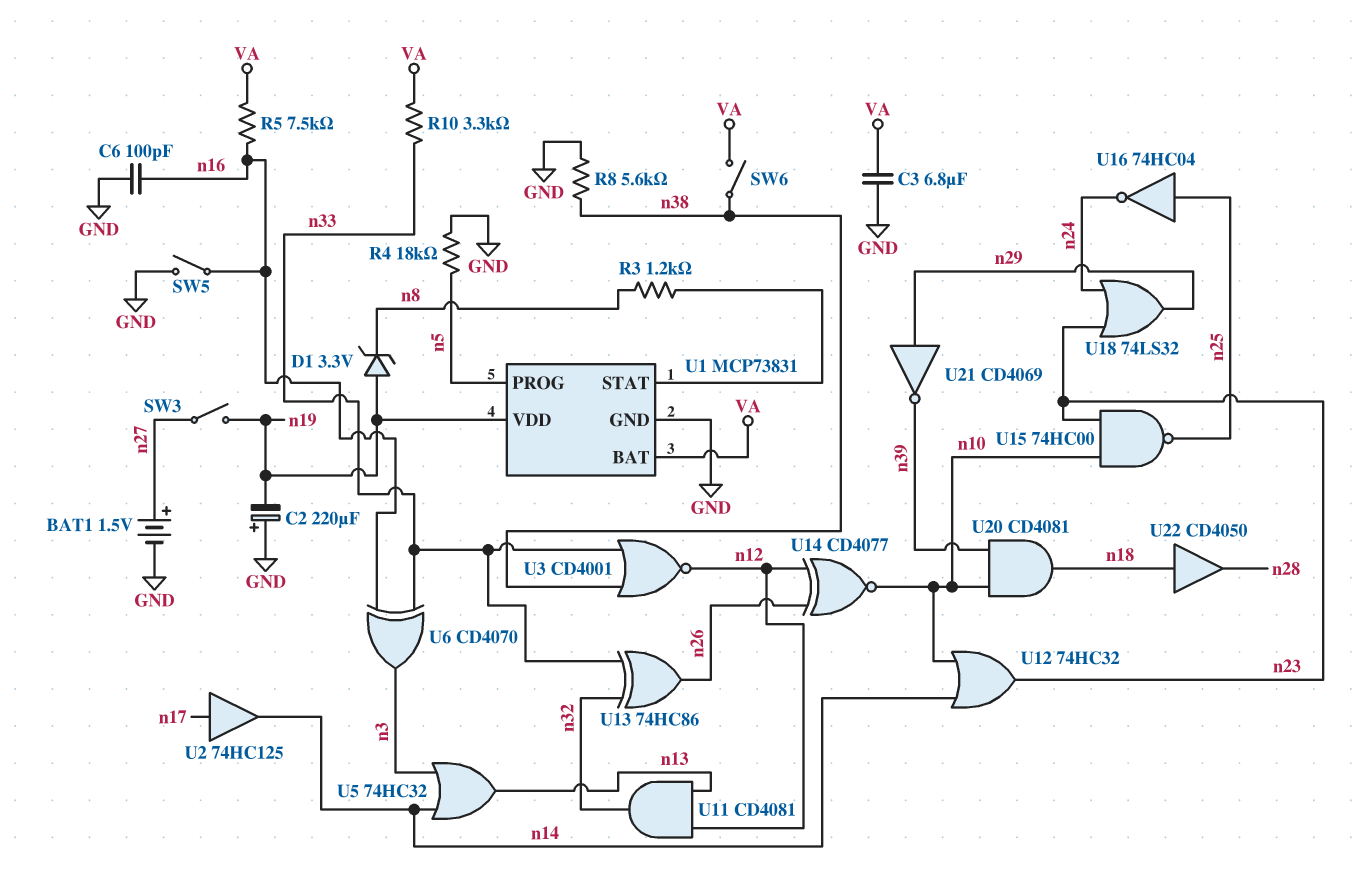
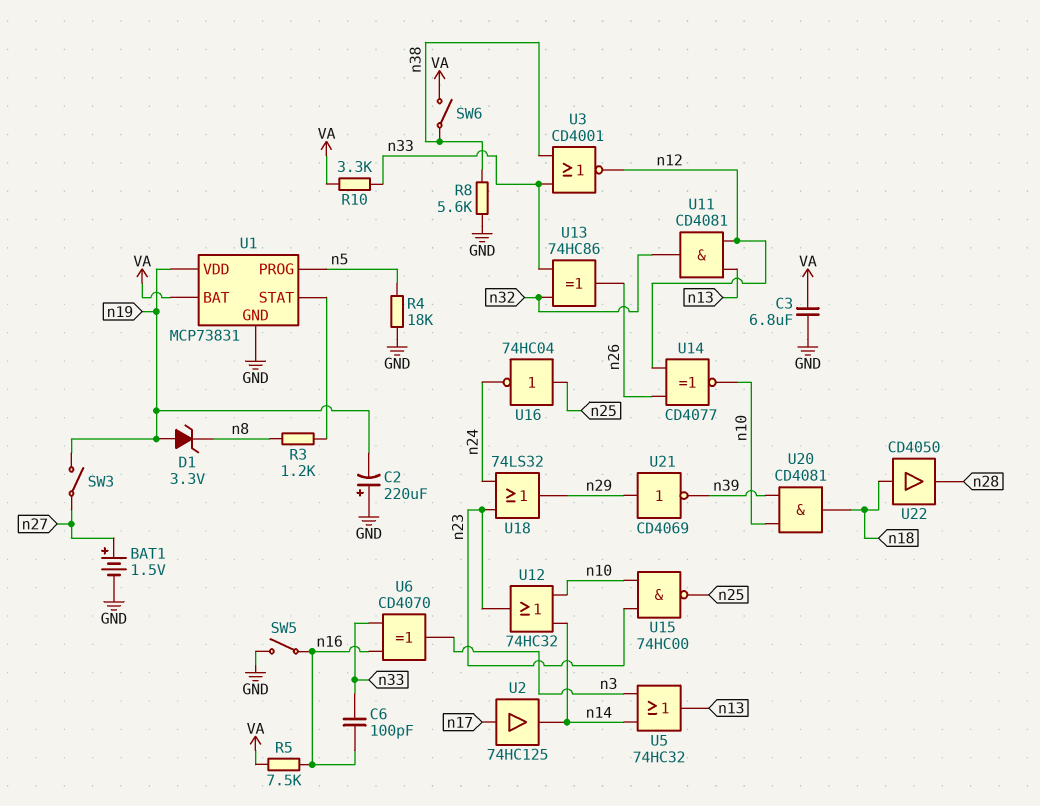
C6: 100pF (GND, n16) -> 100pF (n16, n33)

